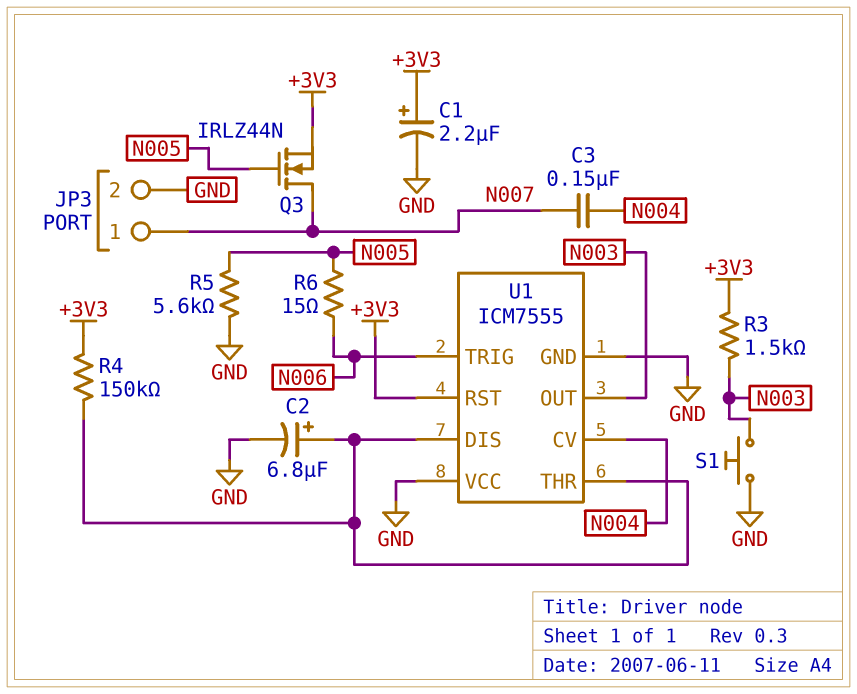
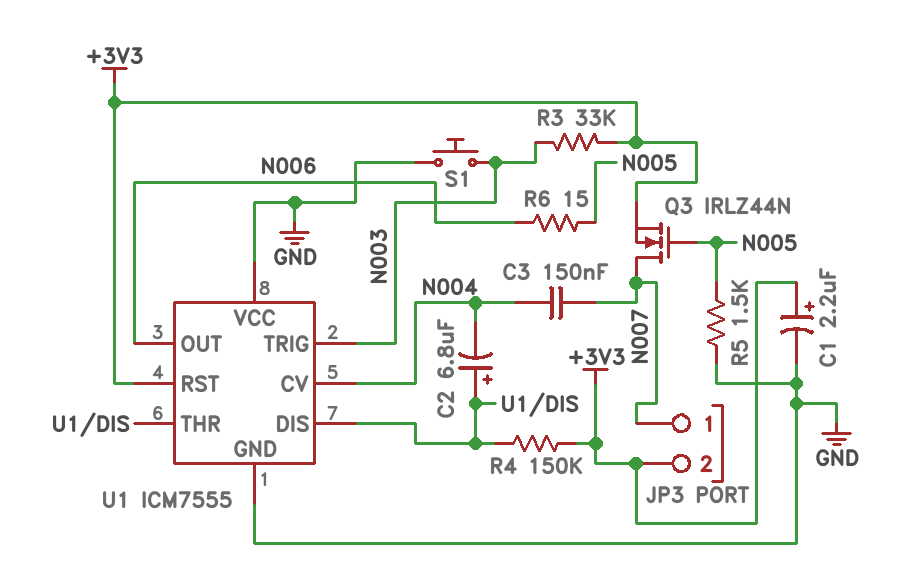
C2: 6.8uF (plus U1/DIS, minus GND) -> 6.8uF (plus U1/DIS, minus N004)
JP3 pin 2: GND -> +3V3
R3: 1.5k (+3V3, N003) -> 33k (+3V3, N003)
R5: 5.6k (GND, N005) -> 1.5k (GND, N005)
U1 pin OUT: N003 -> N006
U1 pin TRIG: N006 -> N003

